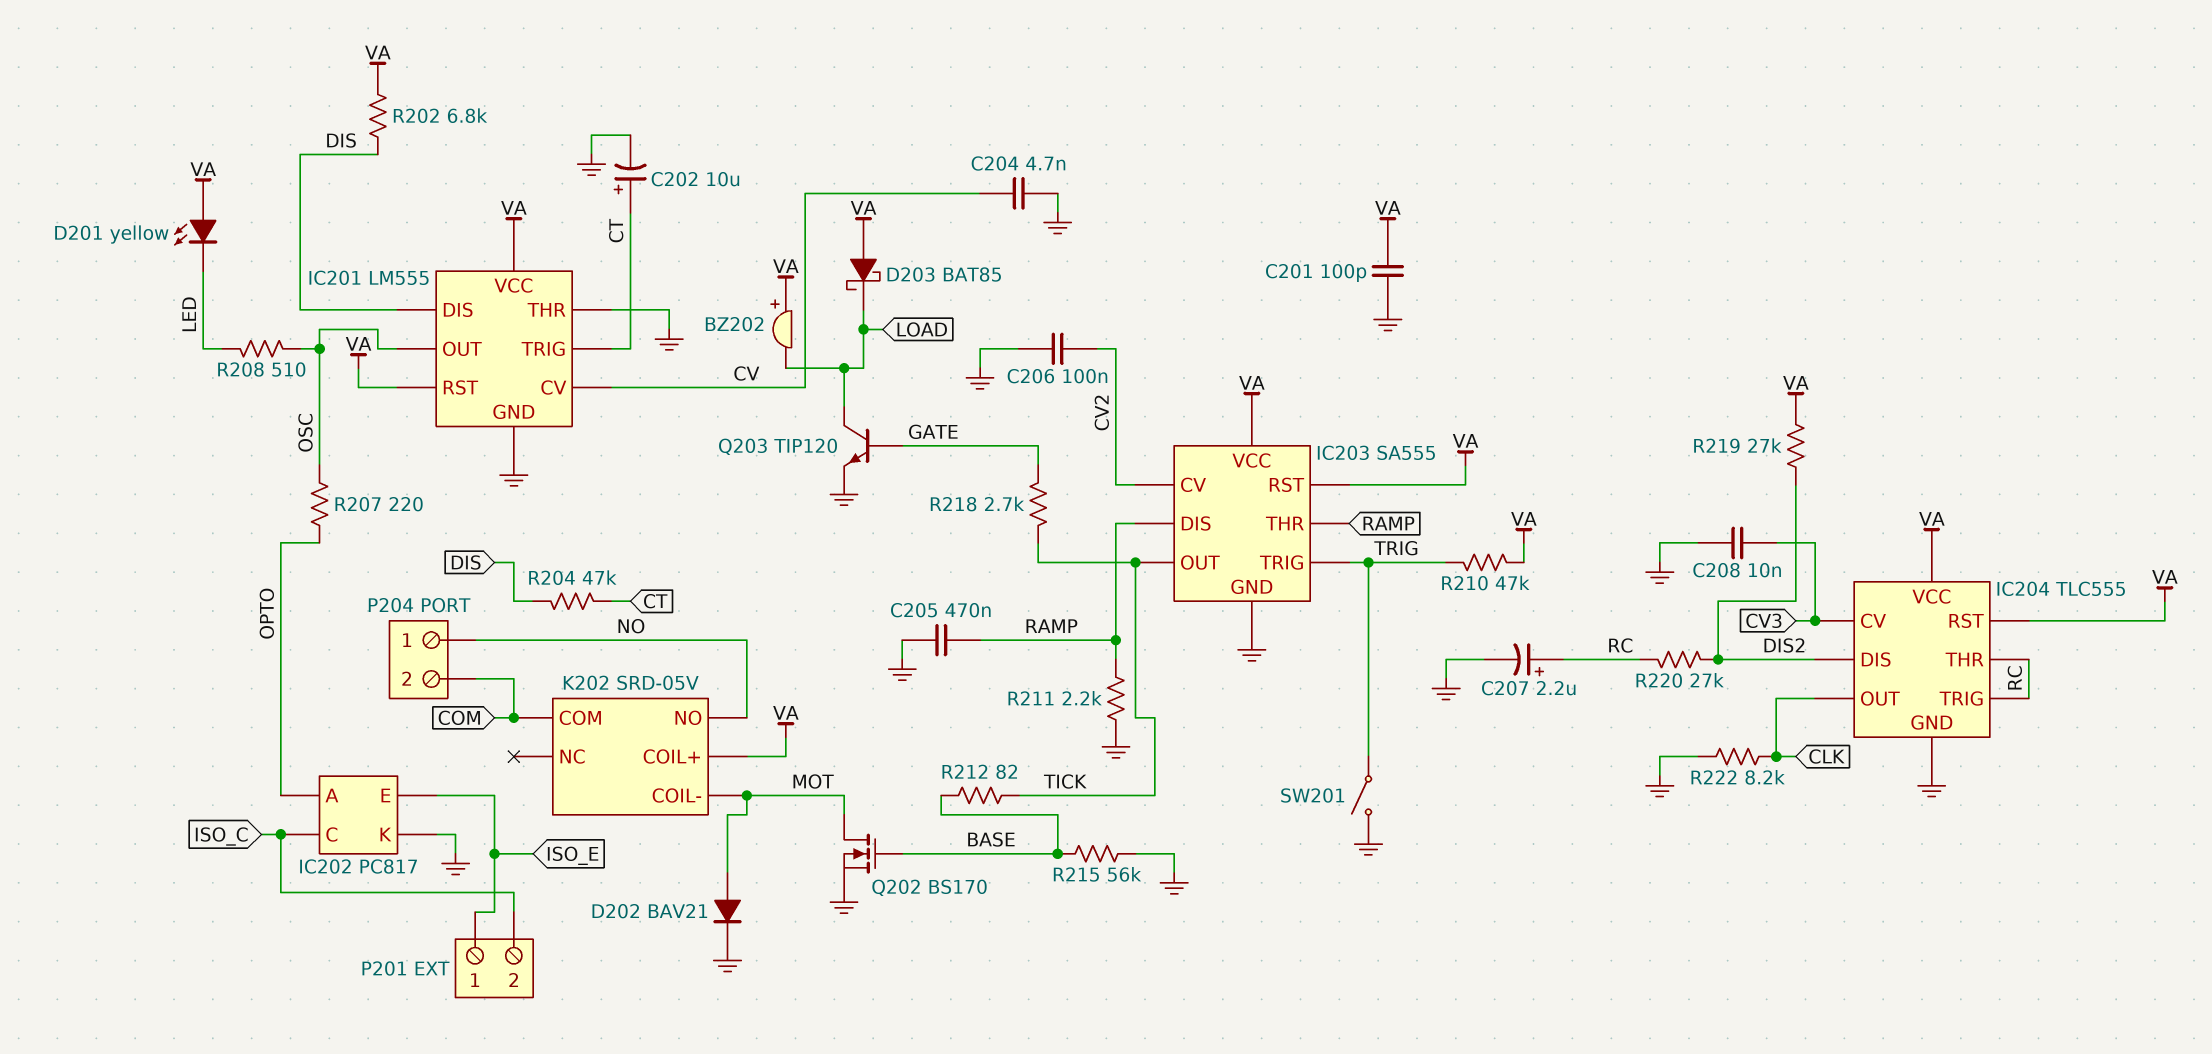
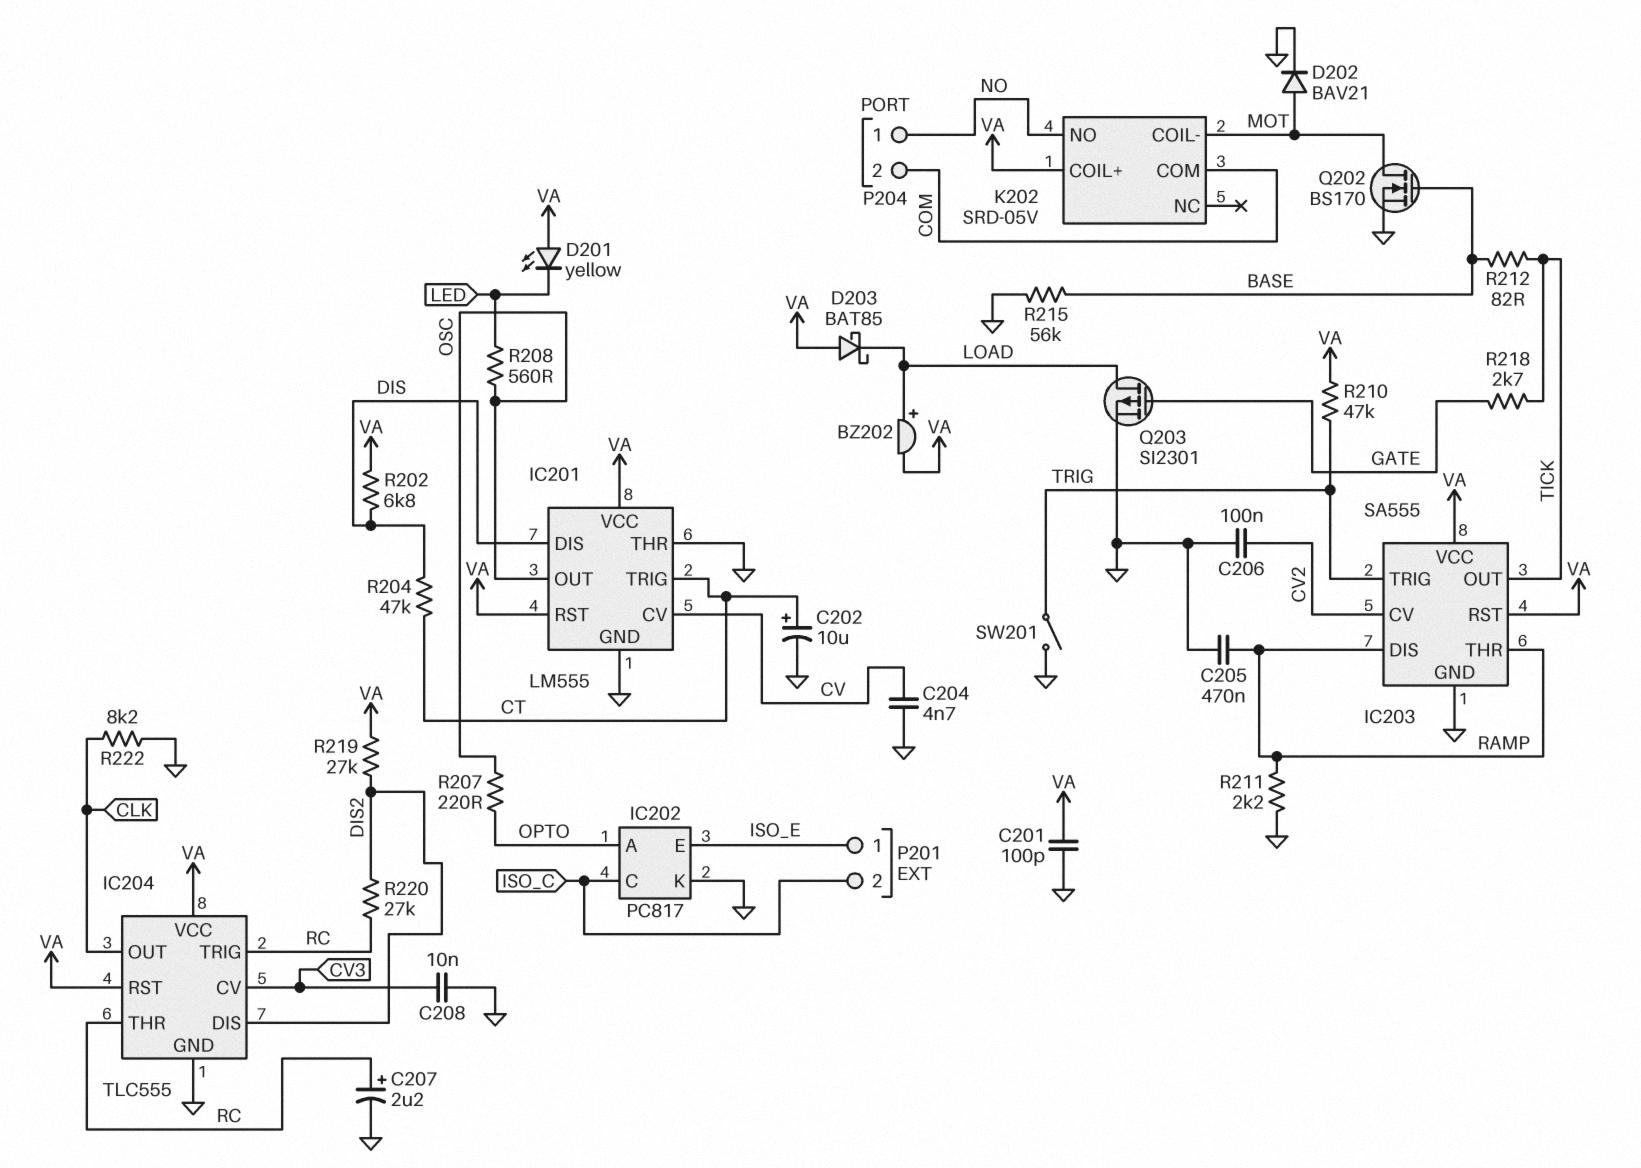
BZ202: buzzer (plus VA, minus LOAD) -> buzzer (plus LOAD, minus VA)
Q203: NPN TIP120 (B GATE, C LOAD, E GND) -> PMOS SI2301 (G GATE, D LOAD, S GND)
R208: 510 (LED, OSC) -> 560 (LED, OSC)

